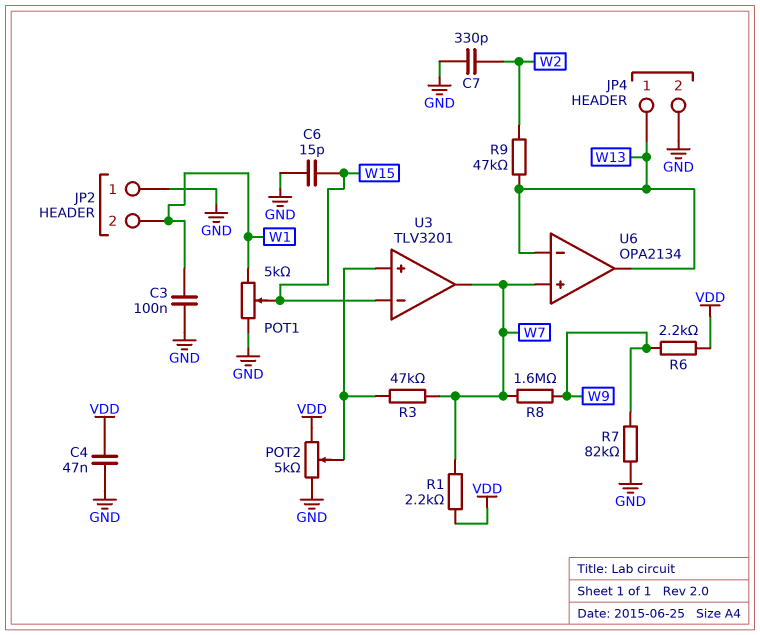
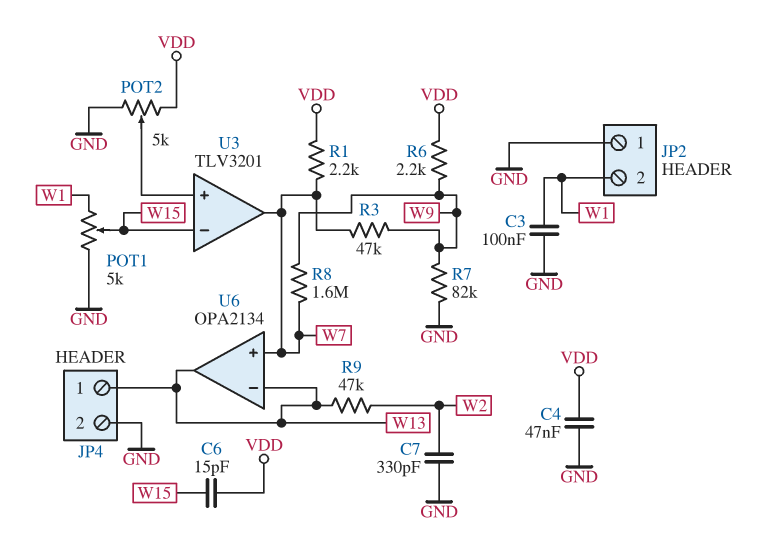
C6: 15pF (GND, W15) -> 15pF (VDD, W15)
R3: 47k (U3/in+, W7) -> 47k (W7, W9)

